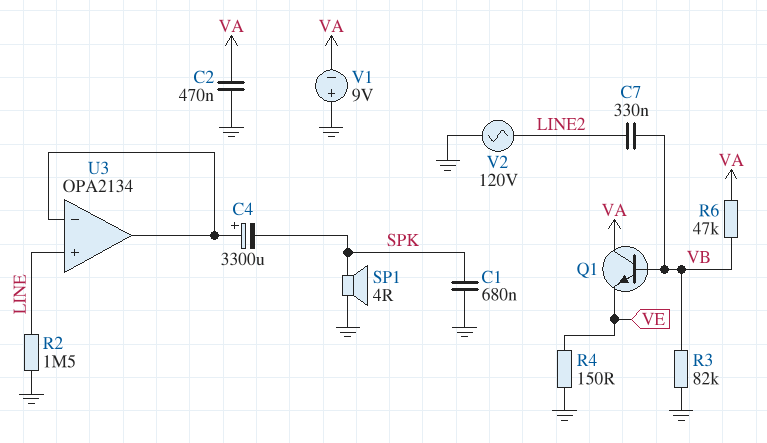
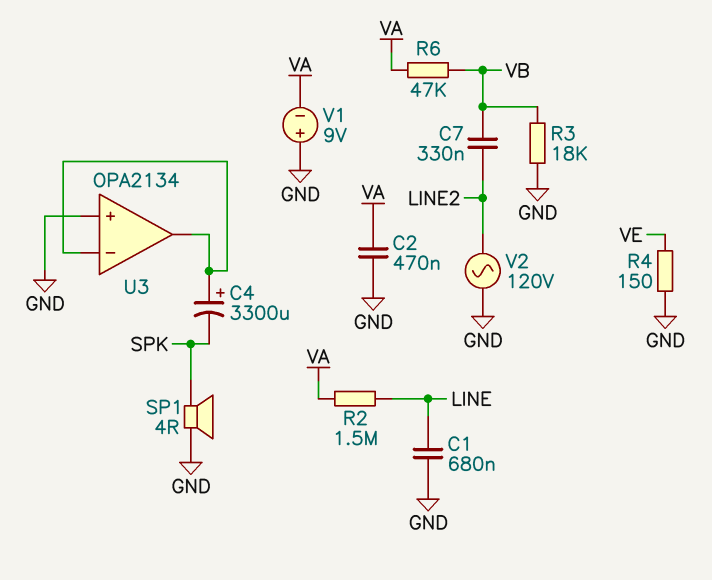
C1: 680nF (GND, SPK) -> 680nF (GND, LINE)
Q1: NPN (B VB, C VA, E VE) -> none
R2: 1.5M (GND, LINE) -> 1.5M (LINE, VA)
R3: 82k (GND, VB) -> 18k (GND, VB)
U3 pin in+: LINE -> GND

